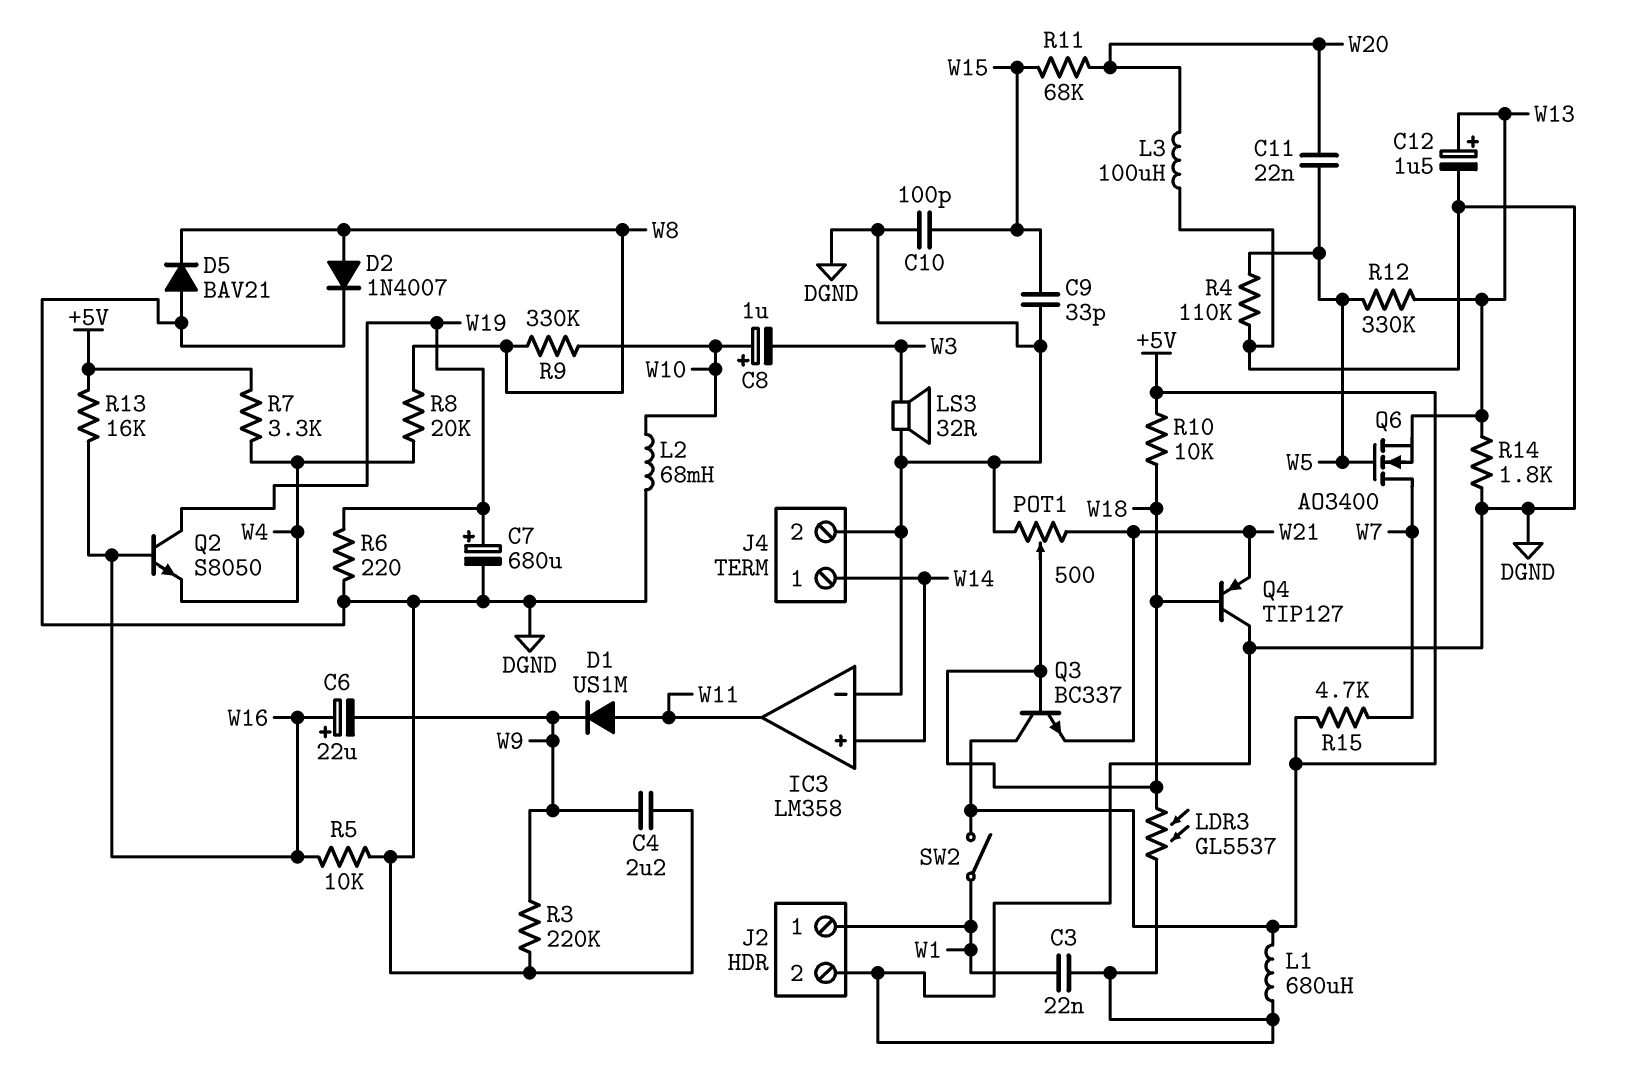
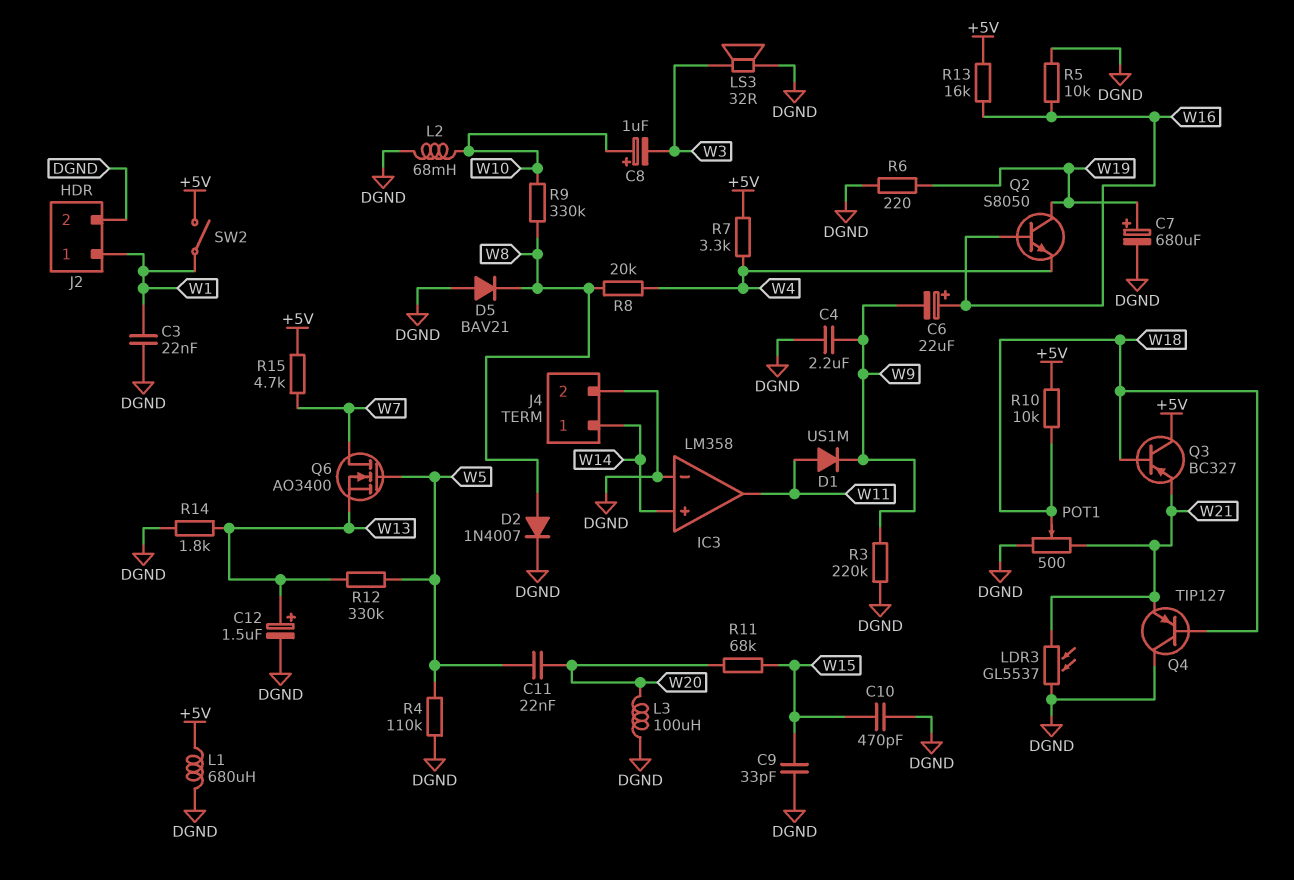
C10: 100pF (DGND, W15) -> 470pF (DGND, W15)
LDR3: GL5537 (DGND, W18) -> GL5537 (DGND, W21)
Q3: NPN BC337 (B W18, C +5V, E W21) -> PNP BC327 (B W18, C +5V, E W21)

